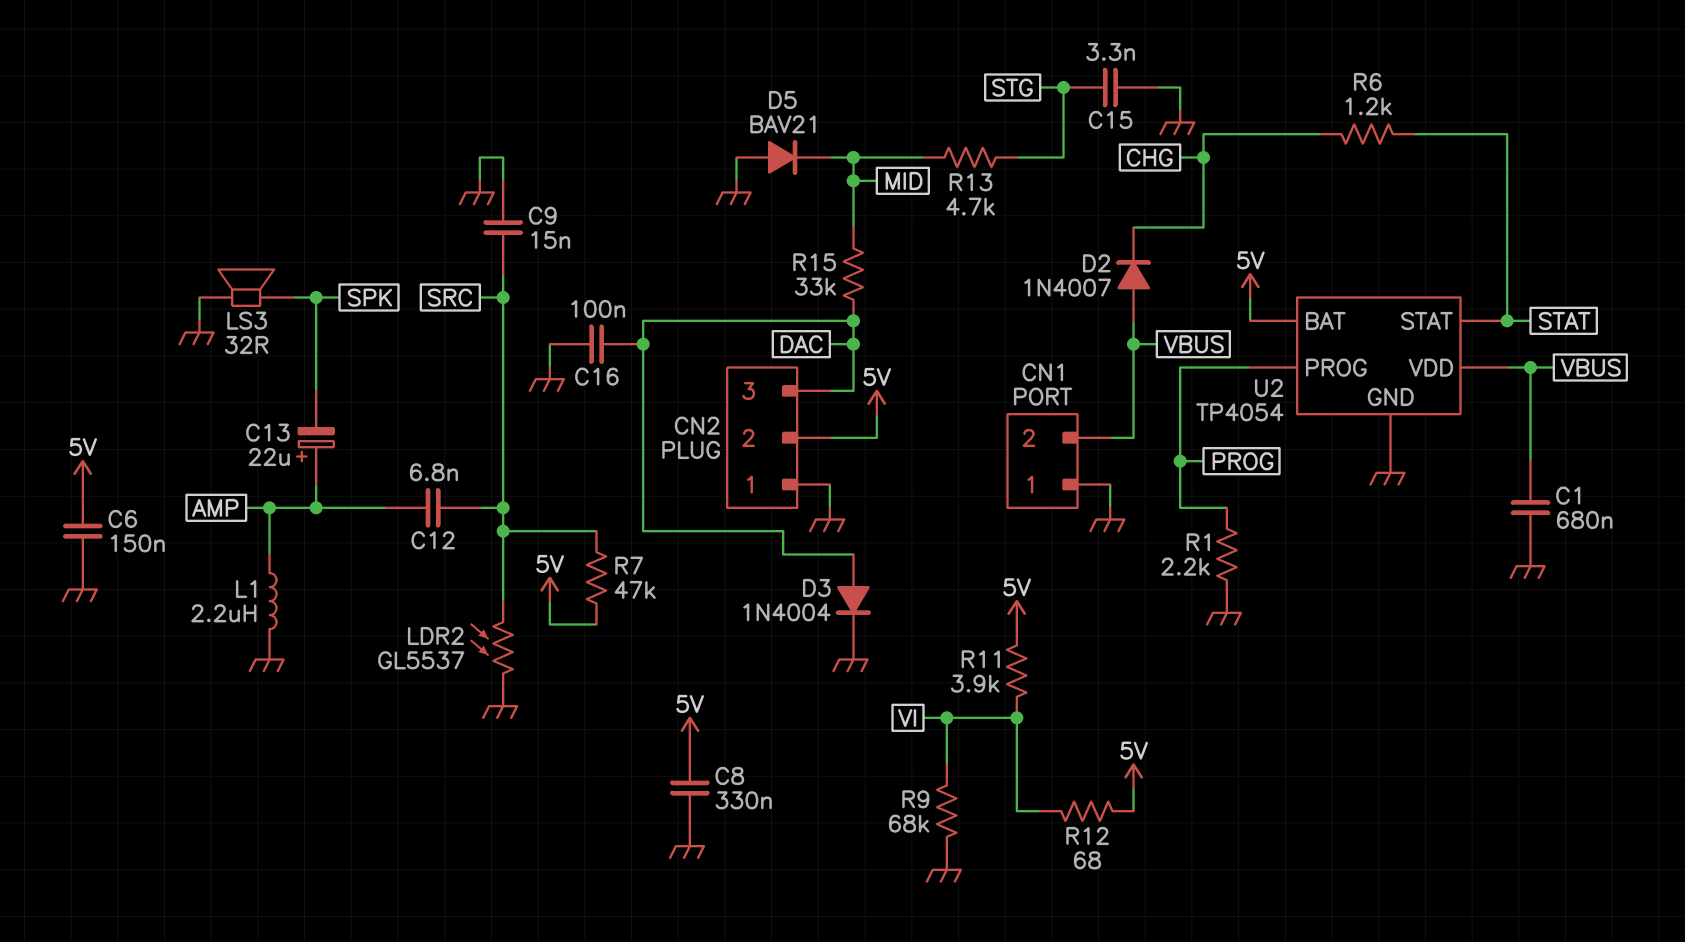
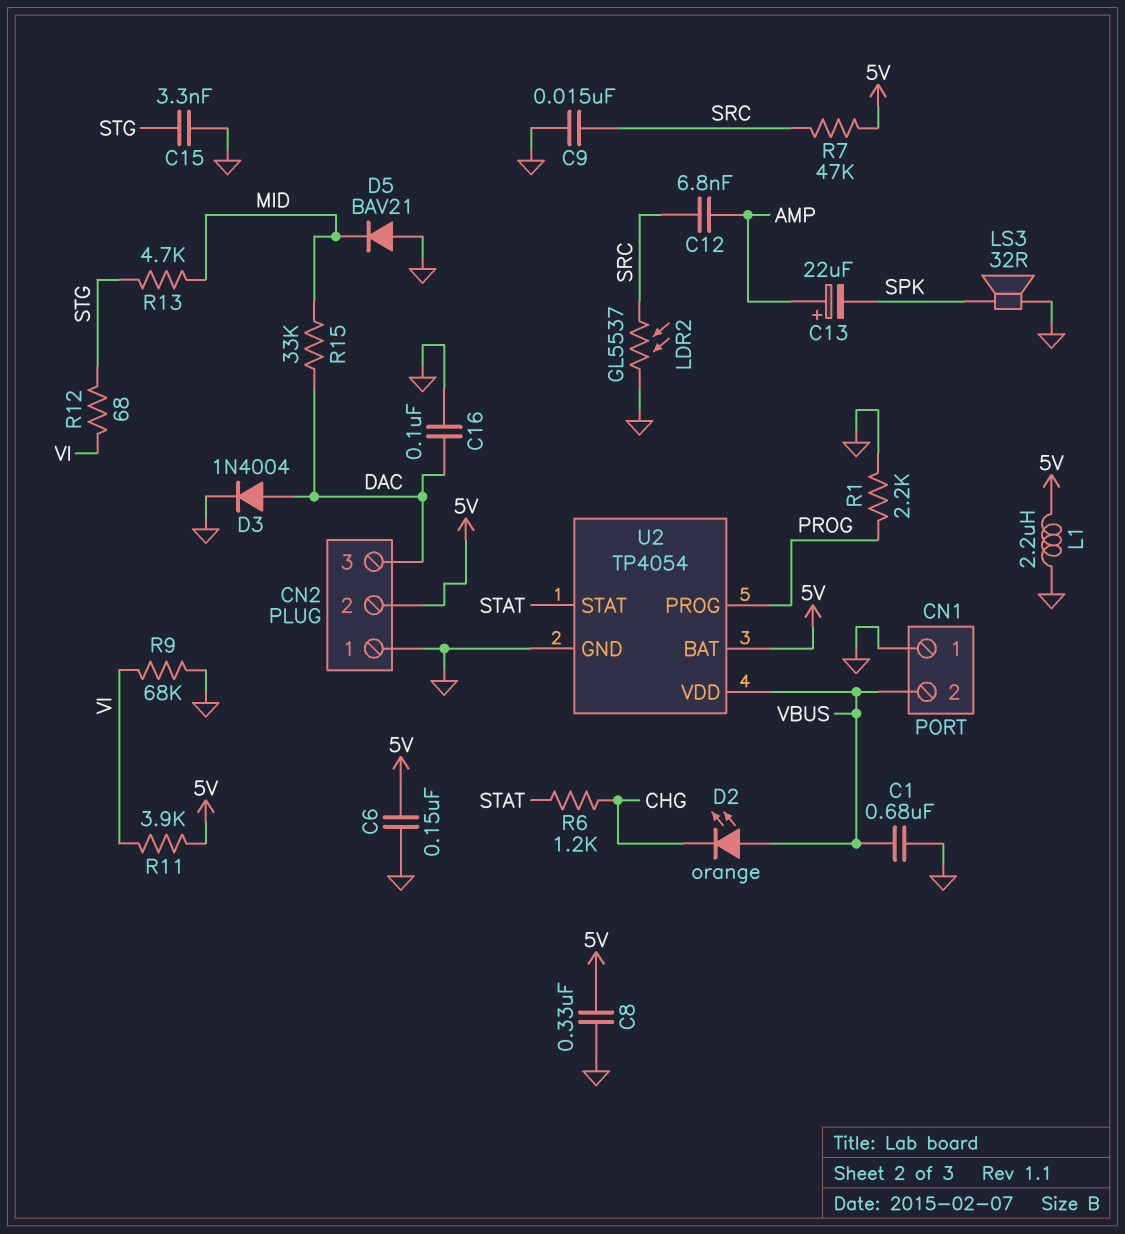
D2: diode 1N4007 (A VBUS, K CHG) -> LED orange (A VBUS, K CHG)
L1: 2.2uH (AMP, GND) -> 2.2uH (5V, GND)
R12: 68 (5V, VI) -> 68 (STG, VI)

